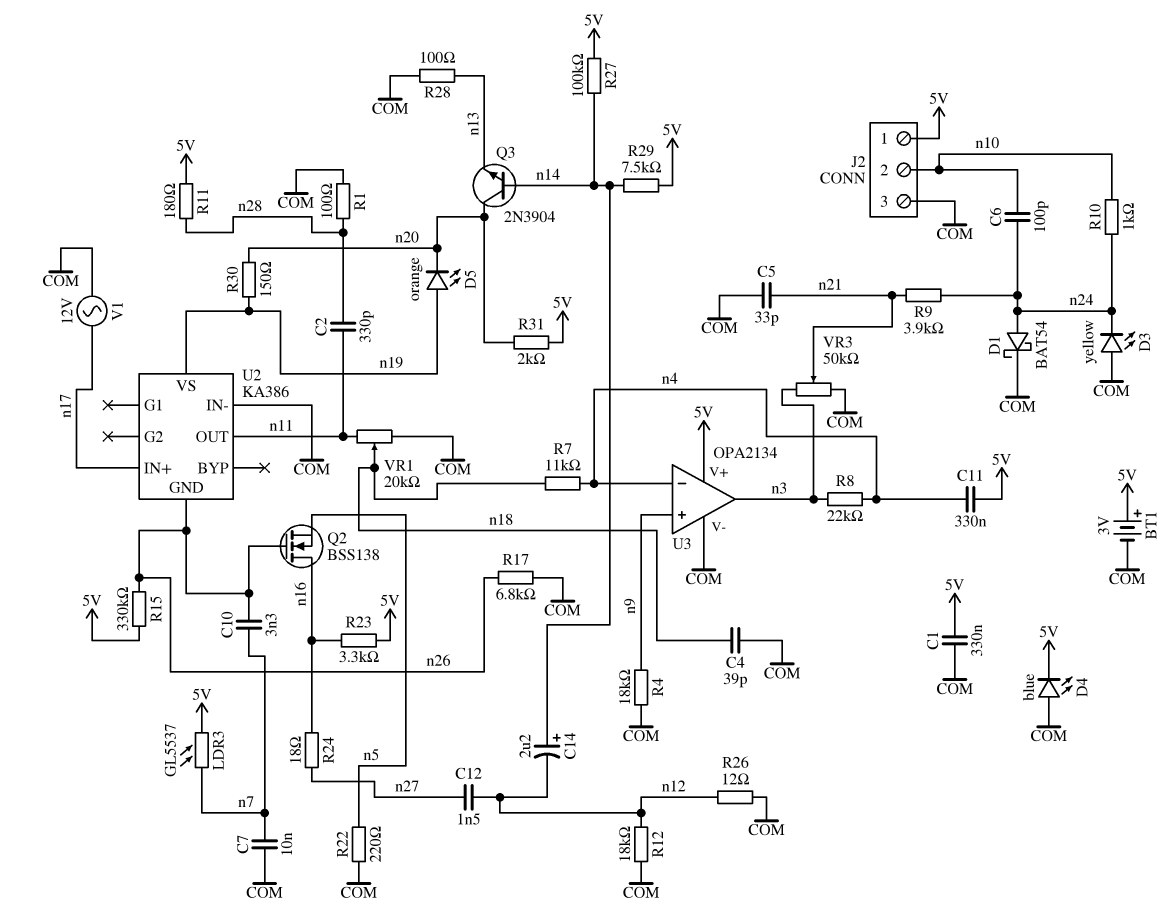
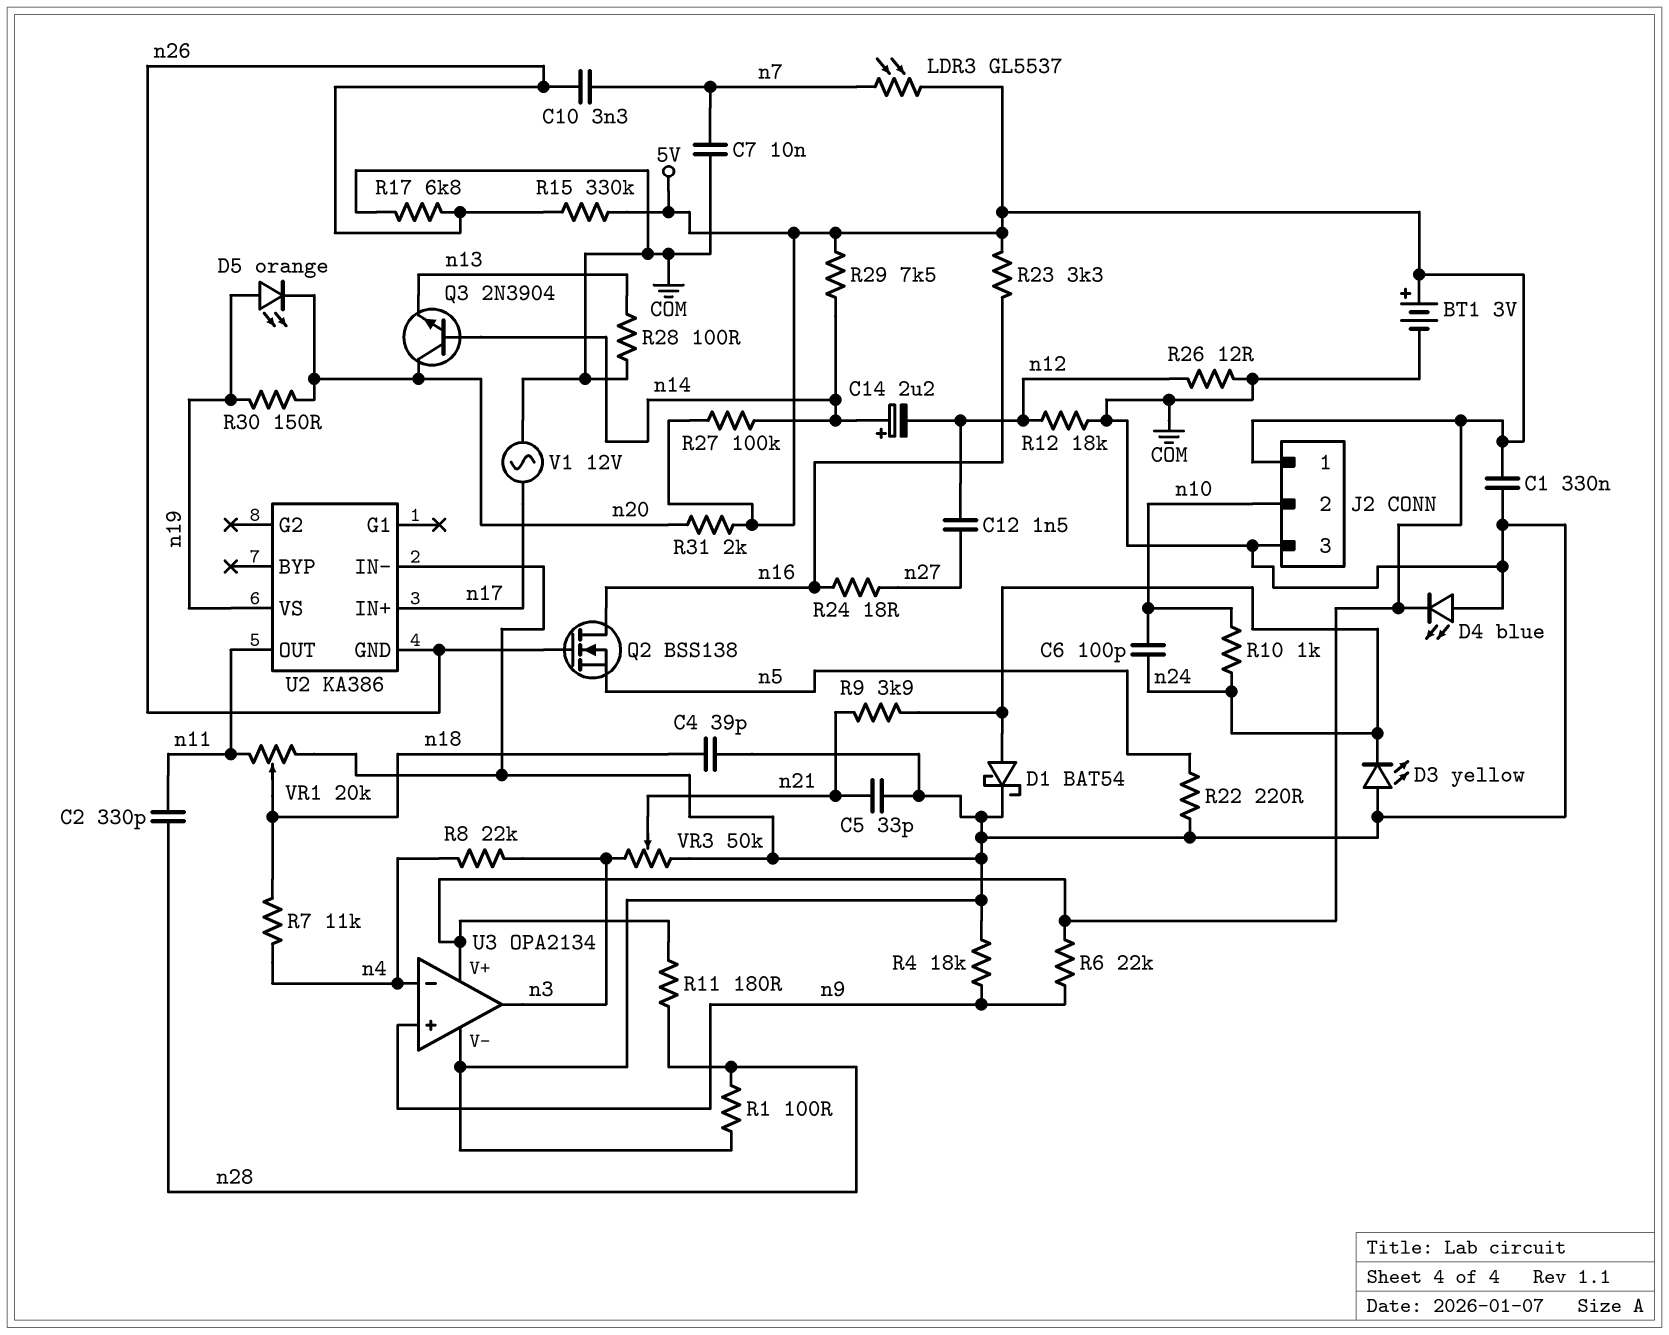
C11: 330nF (5V, n4) -> none
R6: none -> 22k (5V, n9)

